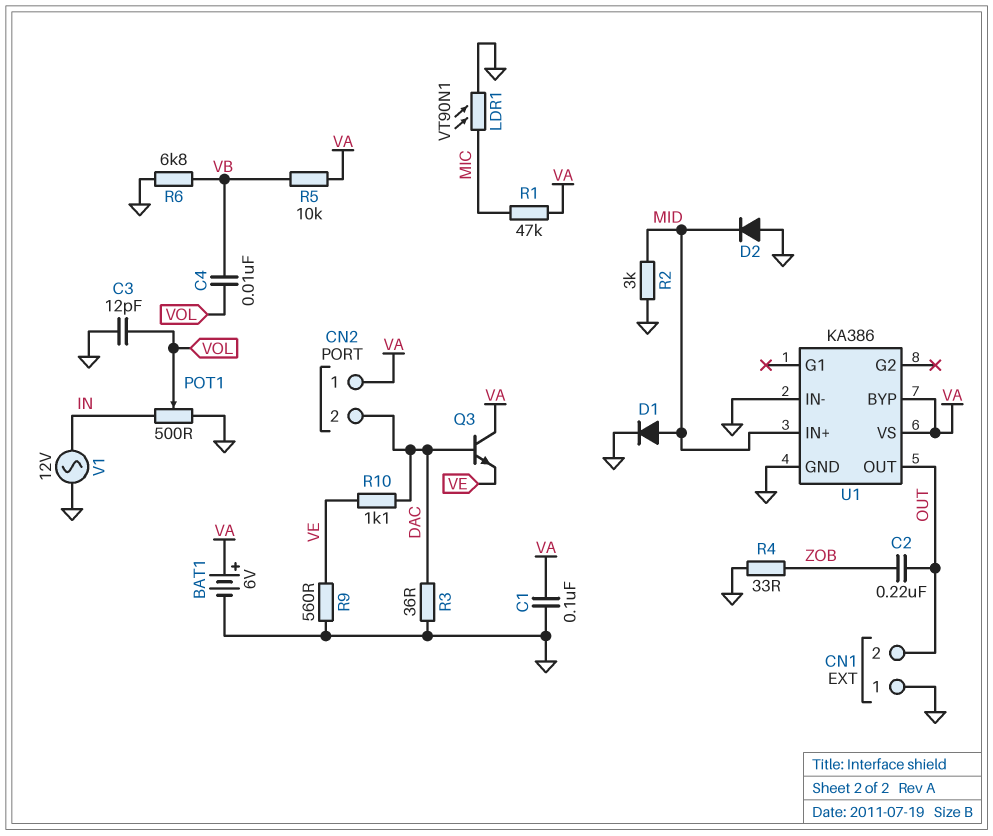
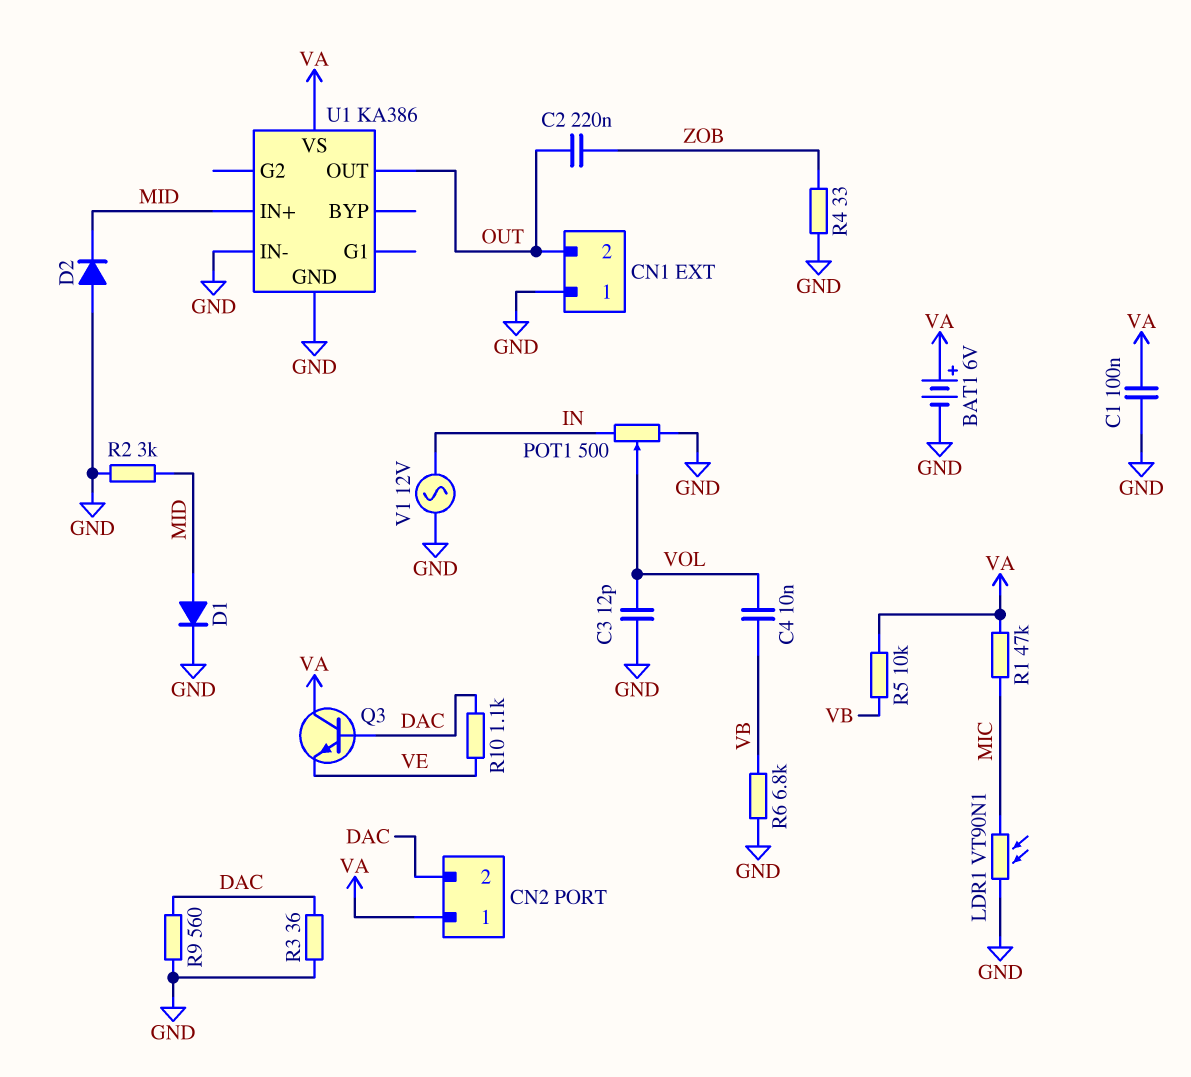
R9: 560 (GND, VE) -> 560 (DAC, GND)
U1 pin BYP: VA -> none

